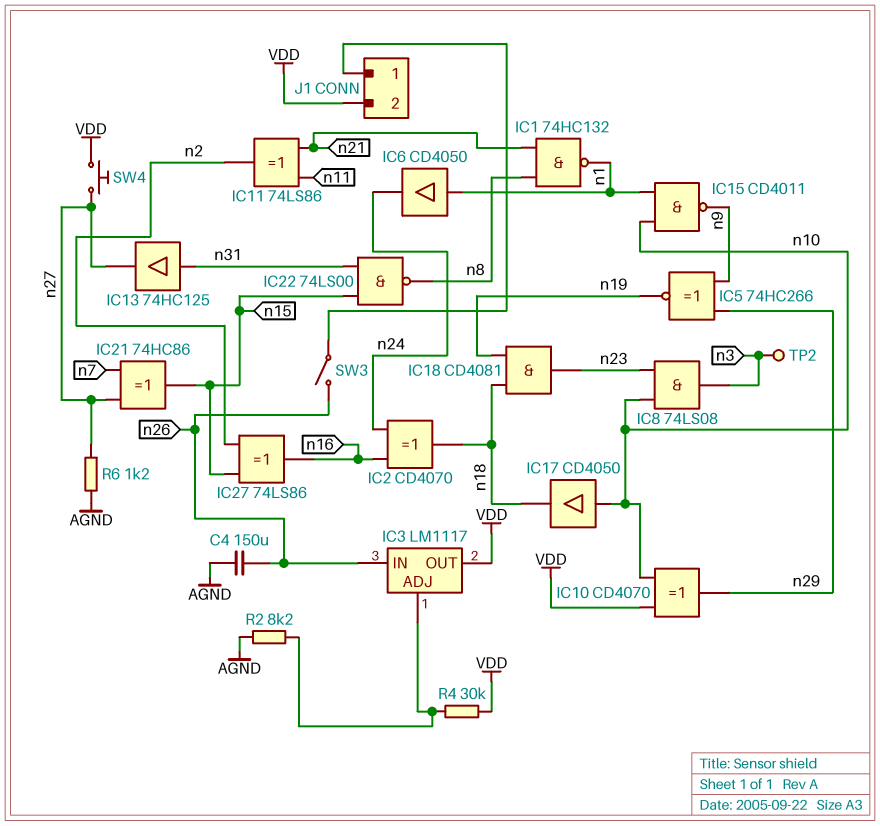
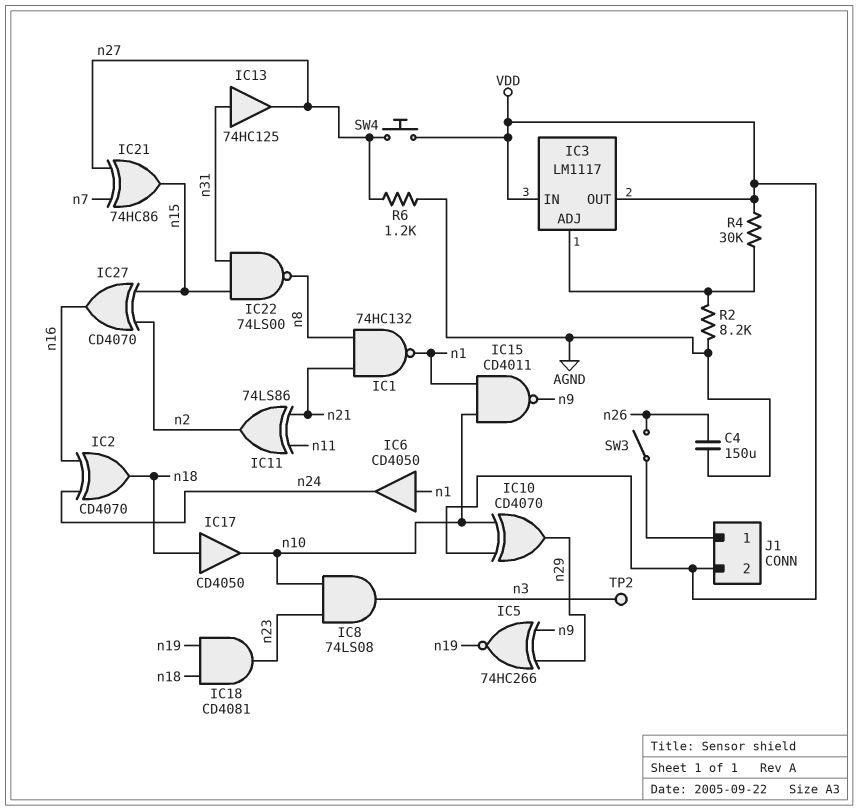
IC3 pin IN: n26 -> VDD
IC17: buffer CD4050 (in n10, out n18) -> buffer CD4050 (in n18, out n10)
IC27: XOR 74LS86 (in n2, in n15, out n16) -> XOR CD4070 (in n2, in n15, out n16)

